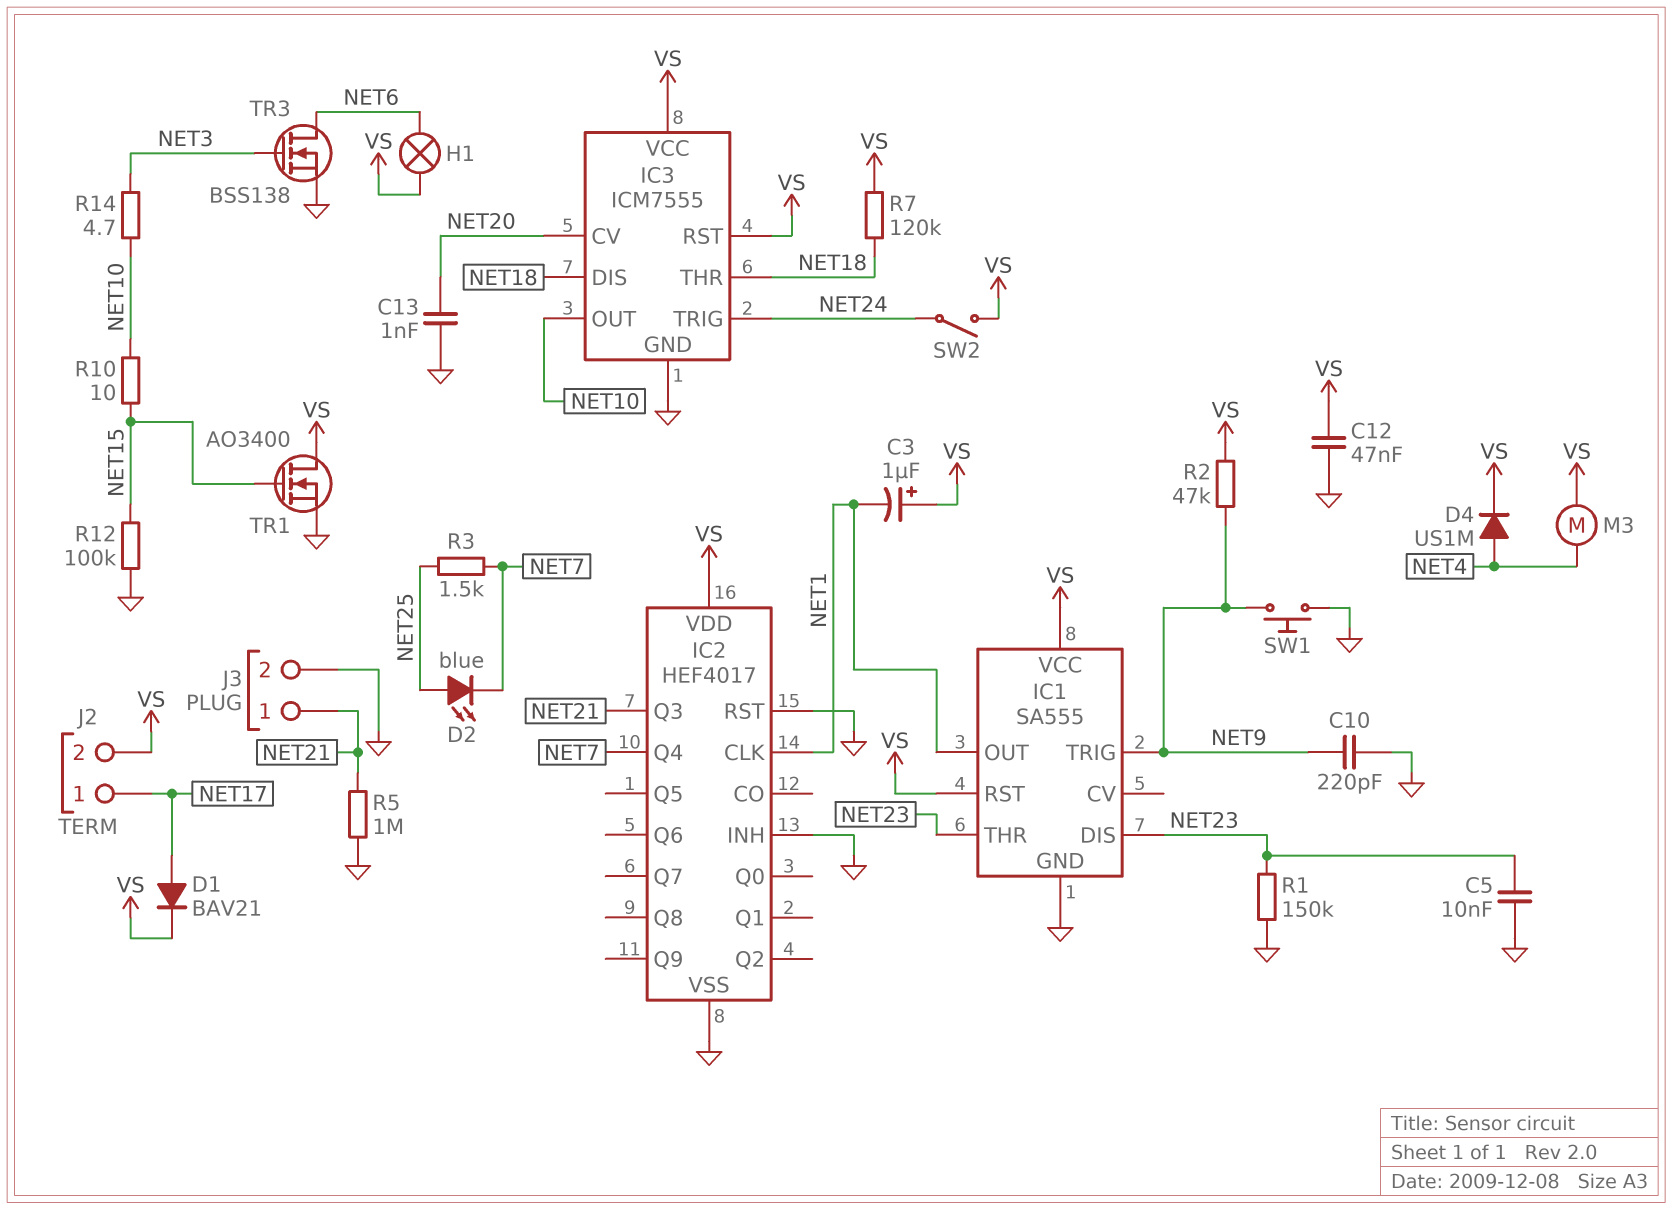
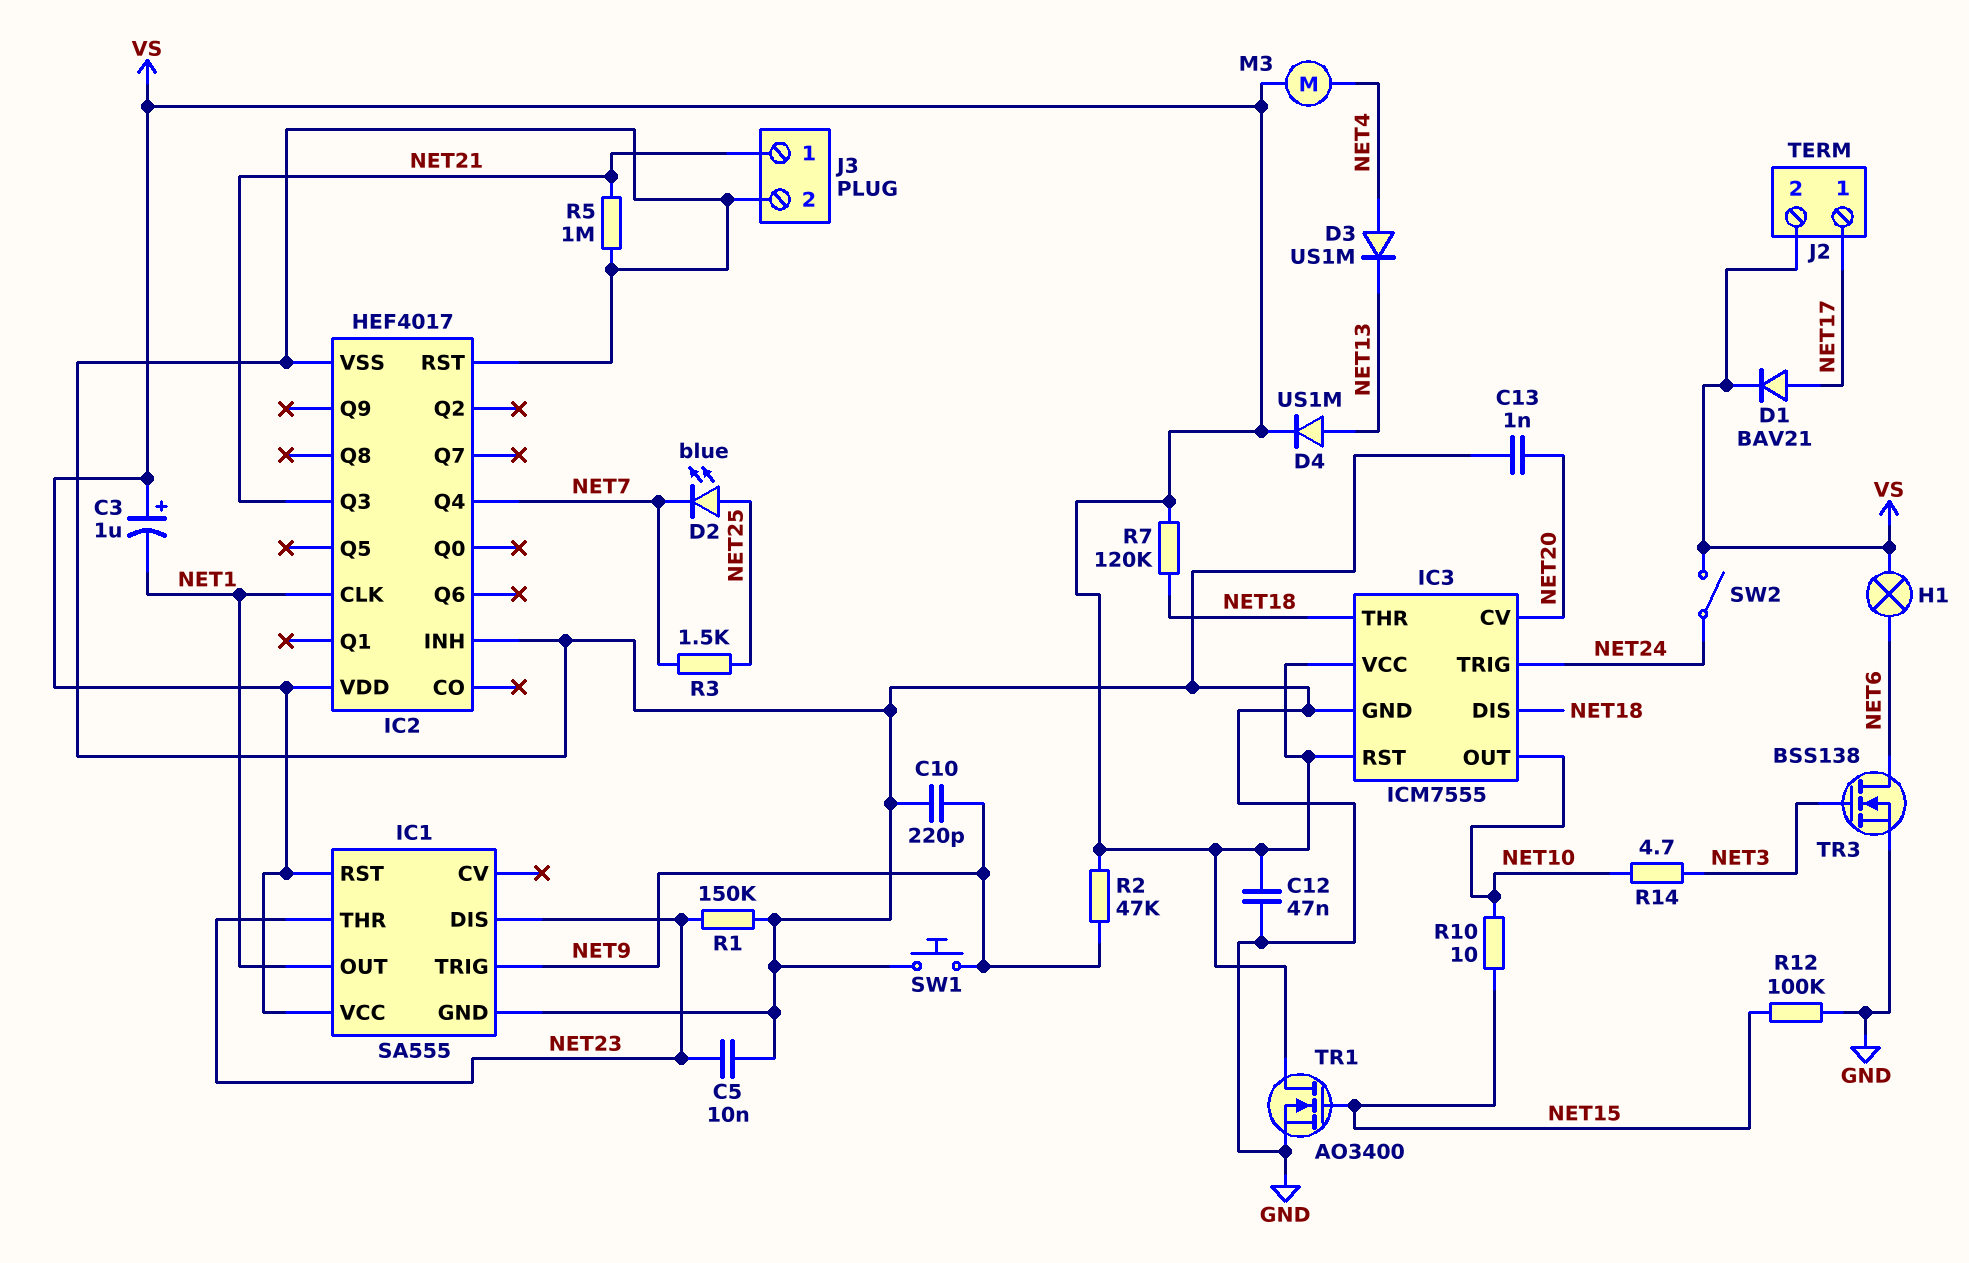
D3: none -> diode US1M (A NET4, K NET13)
D4: diode US1M (A NET4, K VS) -> diode US1M (A NET13, K VS)

